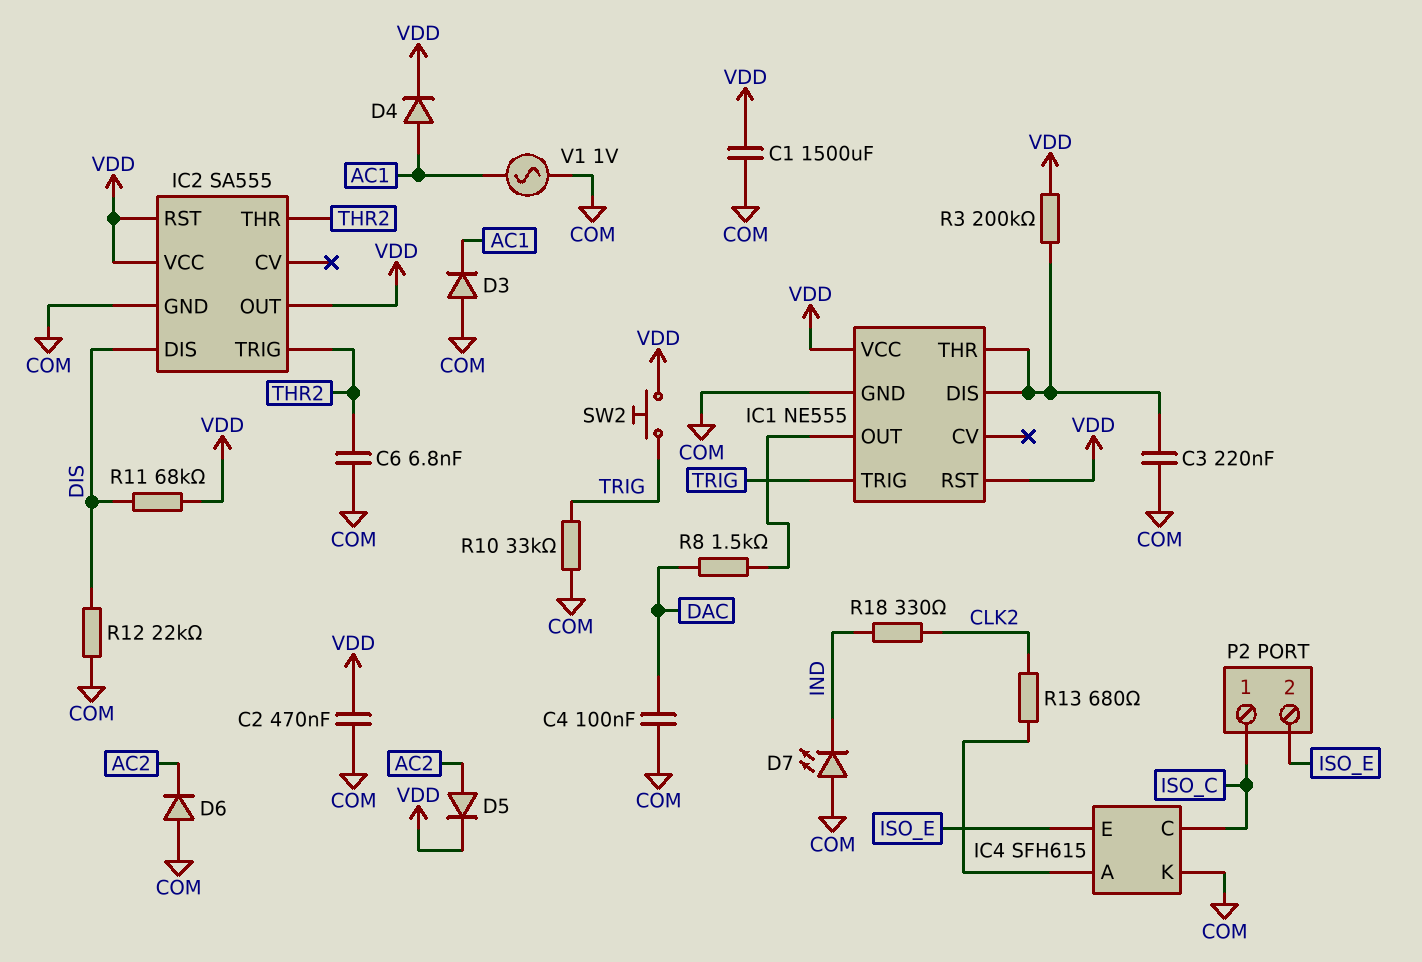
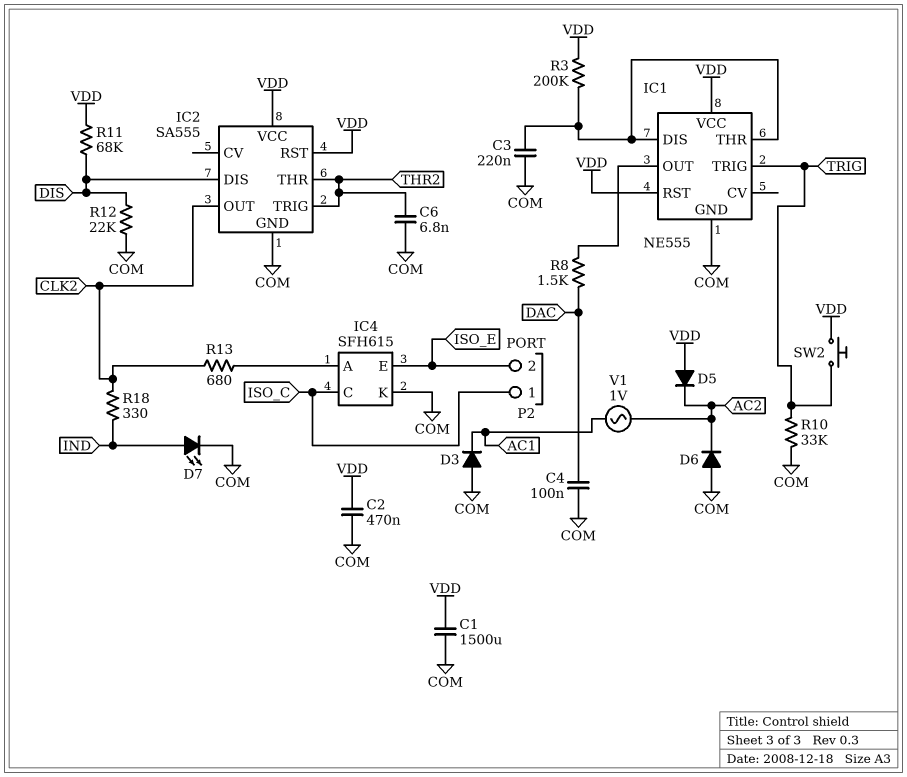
D4: diode (A AC1, K VDD) -> none
D5: diode (A AC2, K VDD) -> diode (A VDD, K AC2)
D7: LED (A COM, K IND) -> LED (A IND, K COM)
IC2 pin OUT: VDD -> CLK2
V1: AC 1V (AC1, COM) -> AC 1V (AC1, AC2)

